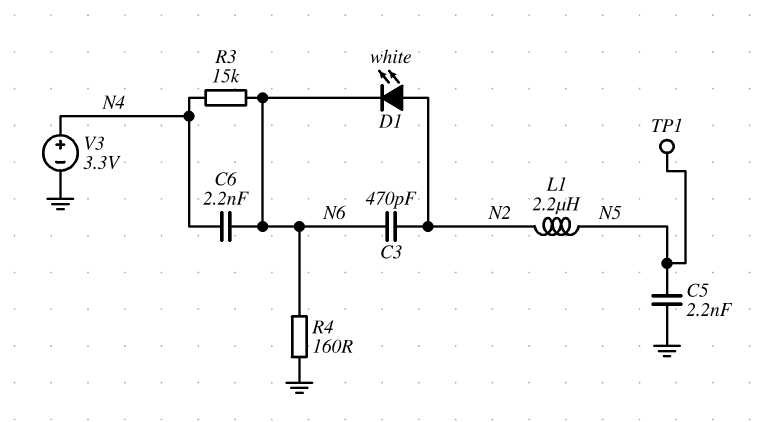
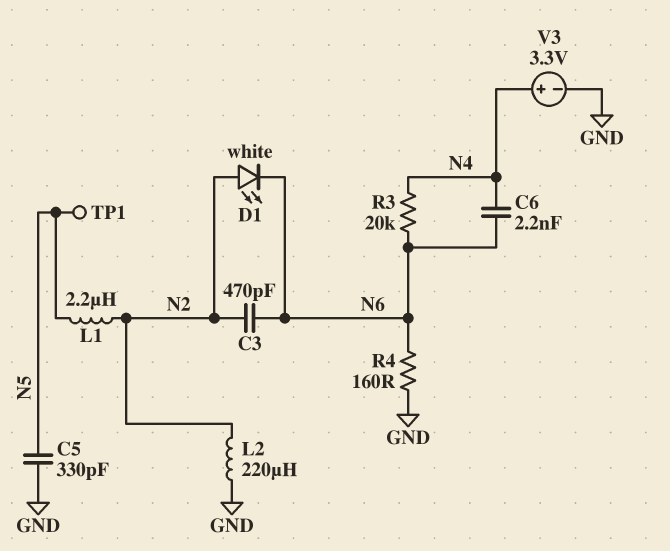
C5: 2.2nF (GND, N5) -> 330pF (GND, N5)
L2: none -> 220uH (GND, N2)
R3: 15k (N4, N6) -> 20k (N4, N6)

